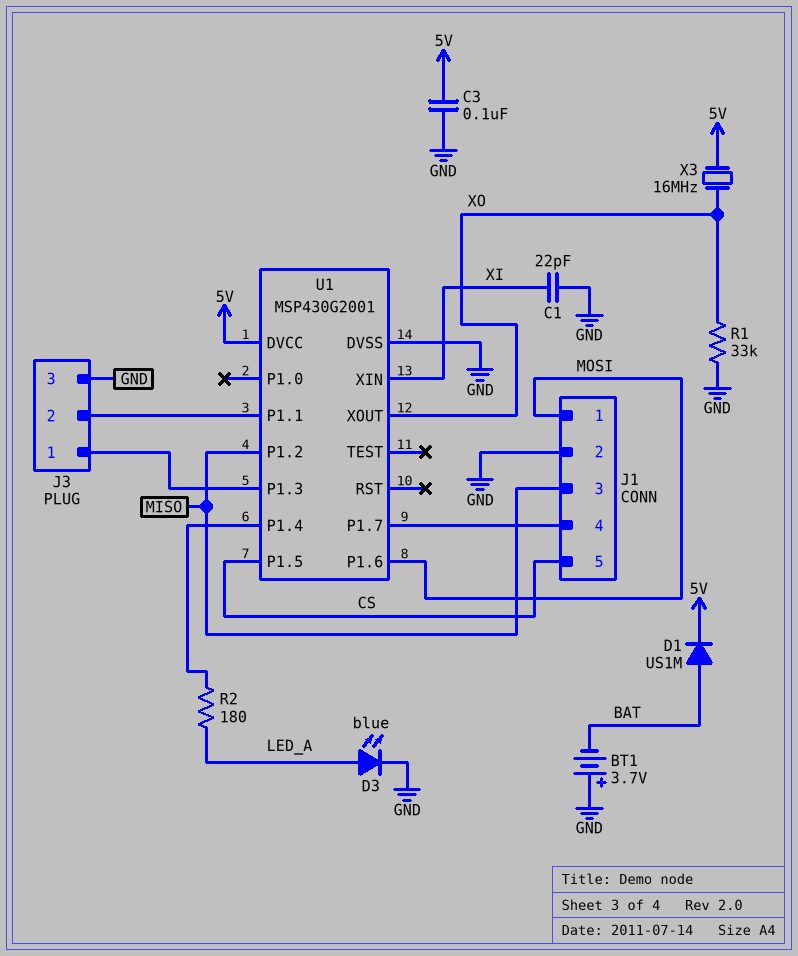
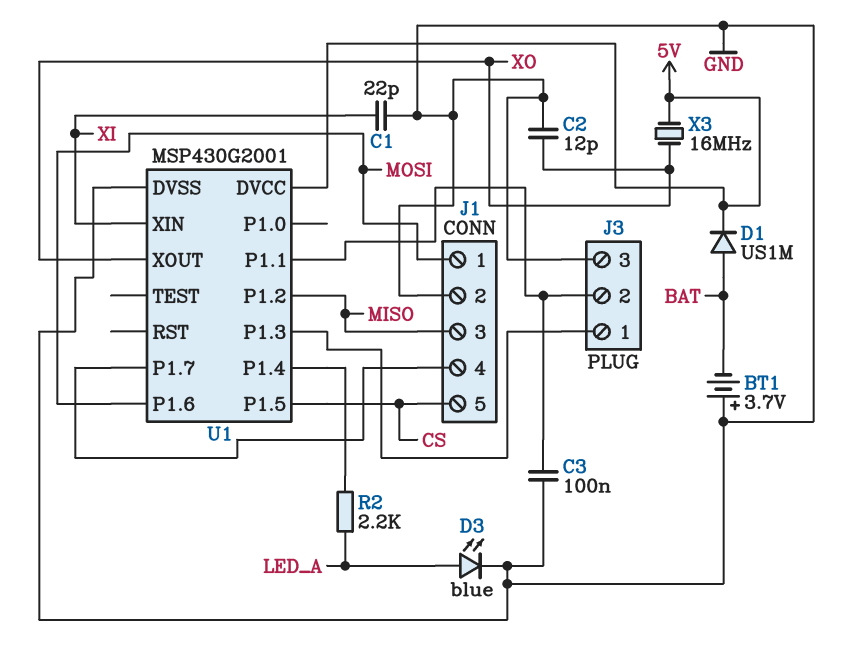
C2: none -> 12pF (GND, XO)
C3: 100nF (5V, GND) -> 100nF (GND, J3/2)
R1: 33k (GND, XO) -> none
R2: 180 (LED_A, U1/P1.4) -> 2.2k (LED_A, U1/P1.4)

